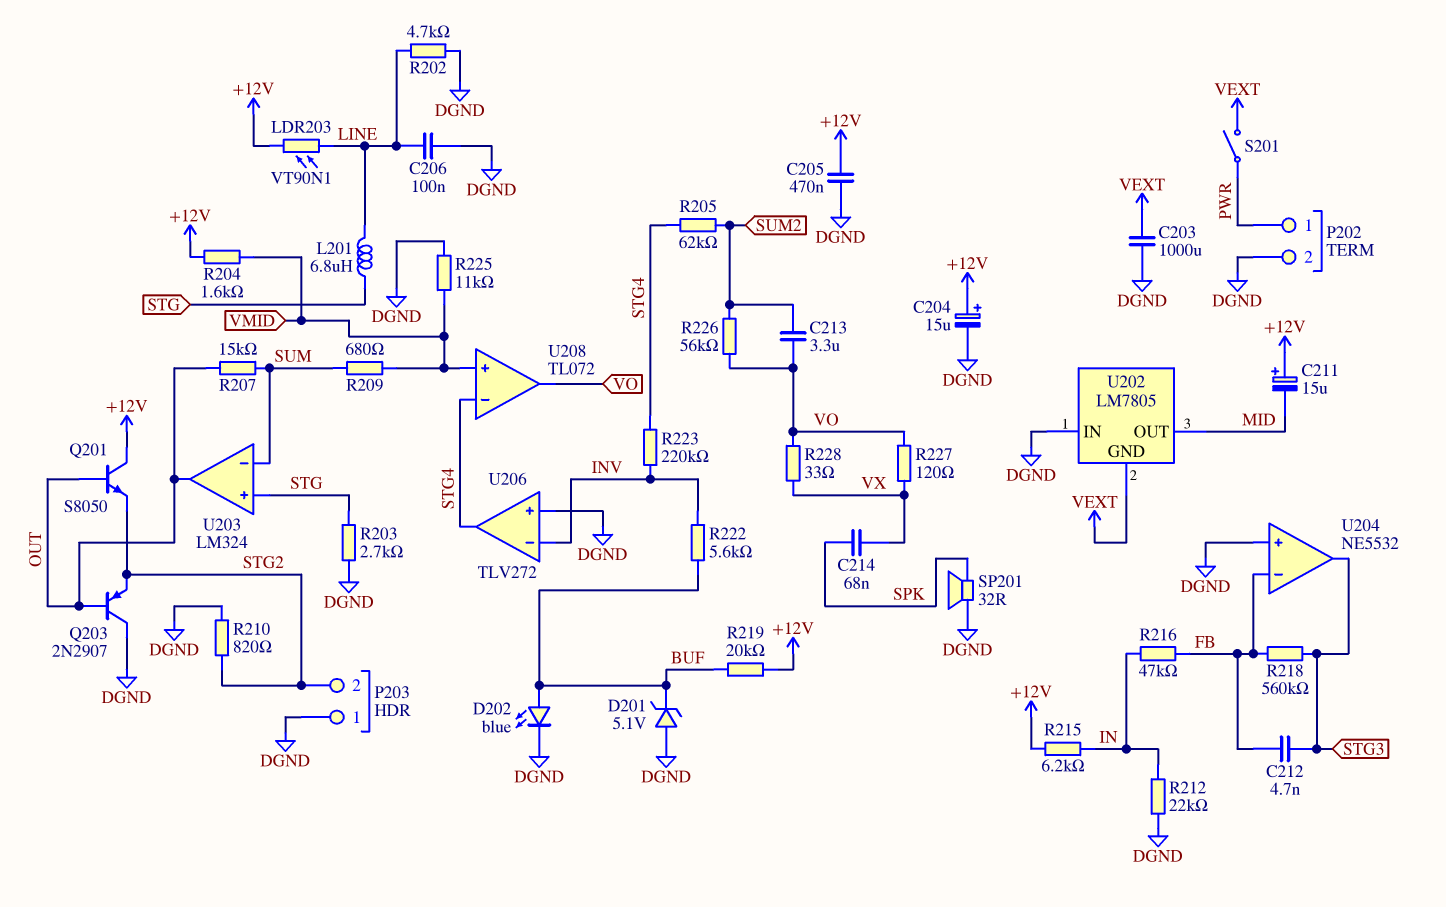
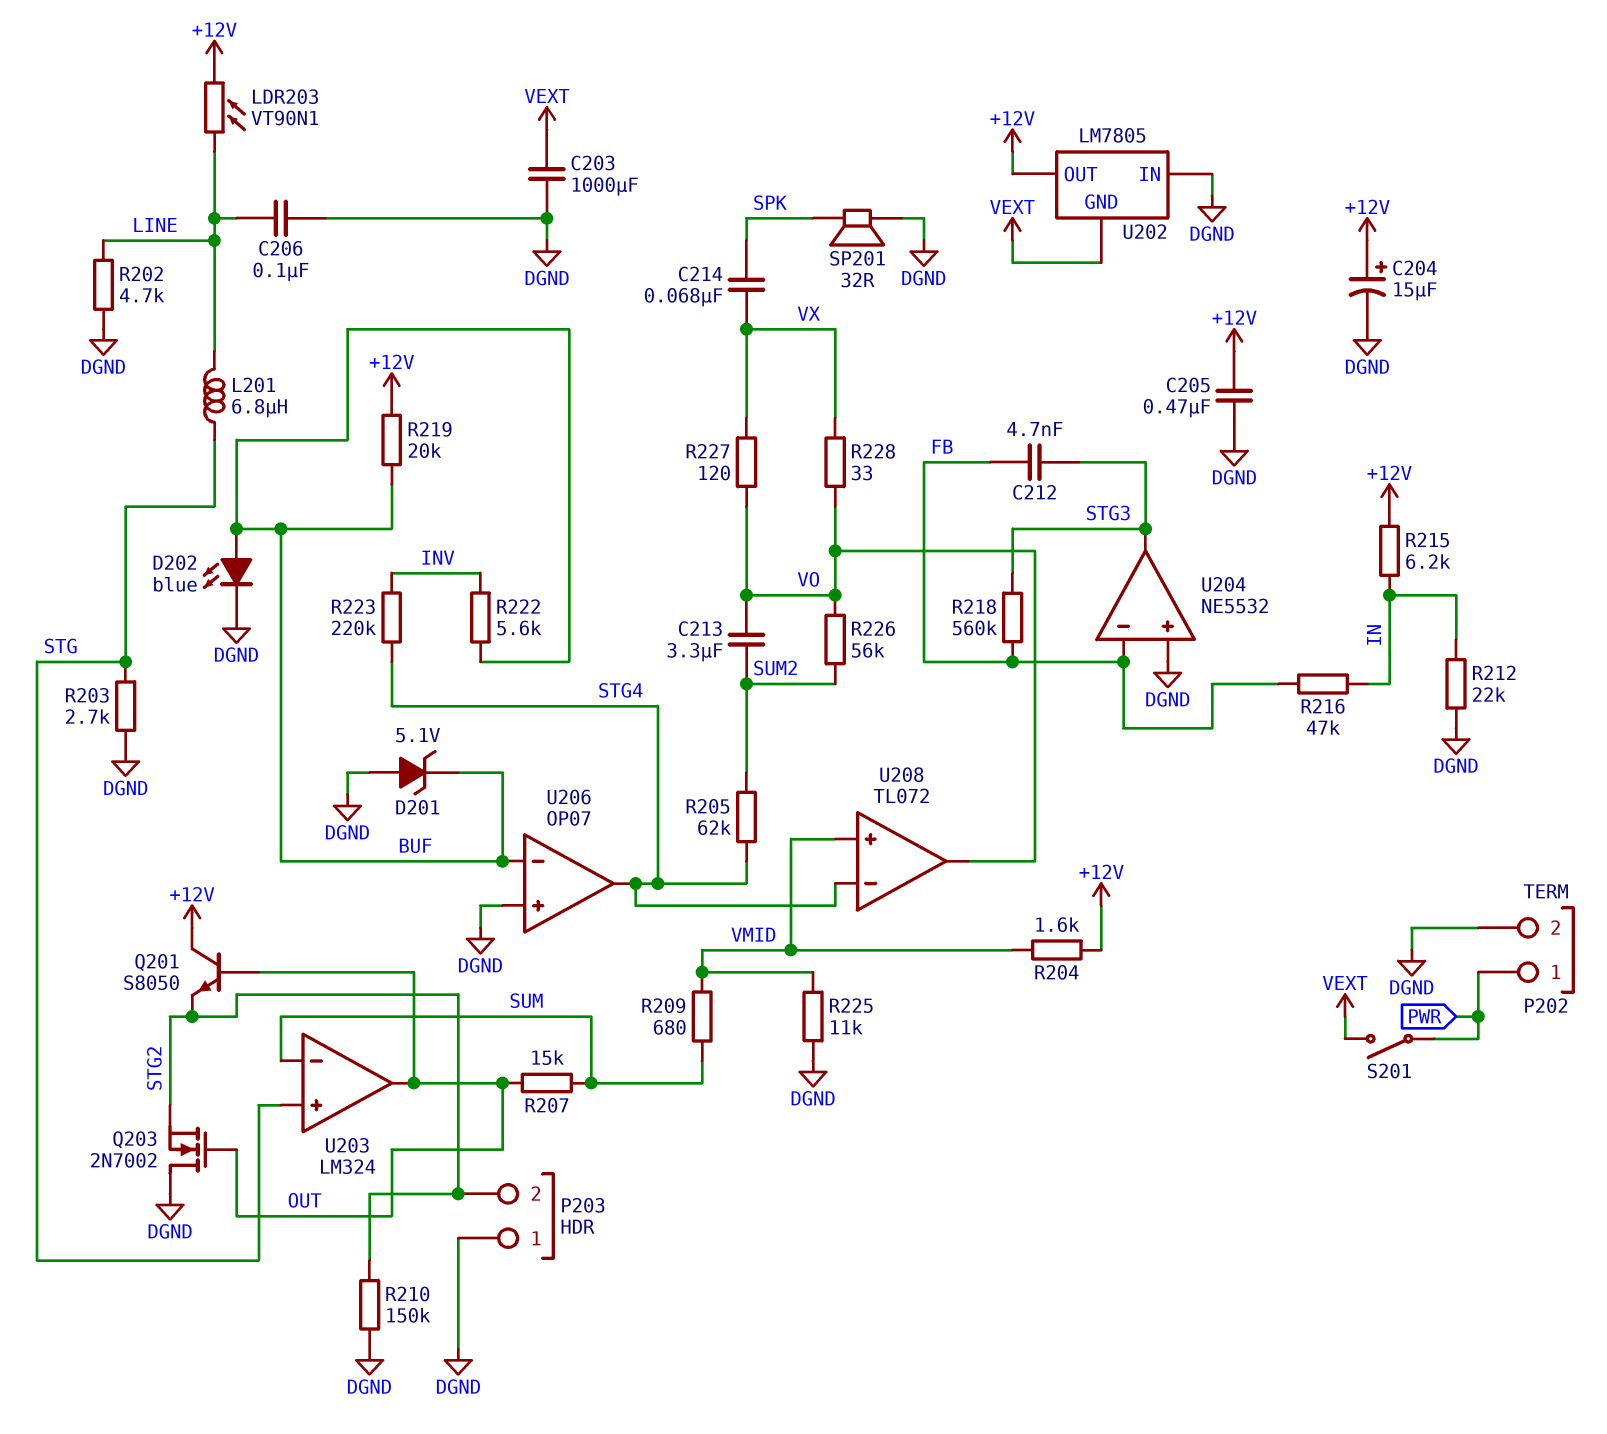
C211: 15uF (plus +12V, minus MID) -> none
Q203: PNP 2N2907 (B OUT, C DGND, E STG2) -> NMOS 2N7002 (G OUT, D DGND, S STG2)
R210: 820 (DGND, STG2) -> 150k (DGND, STG2)
U202 pin OUT: MID -> +12V
U206: TLV272 -> OP07
U206 pin in-: INV -> BUF

